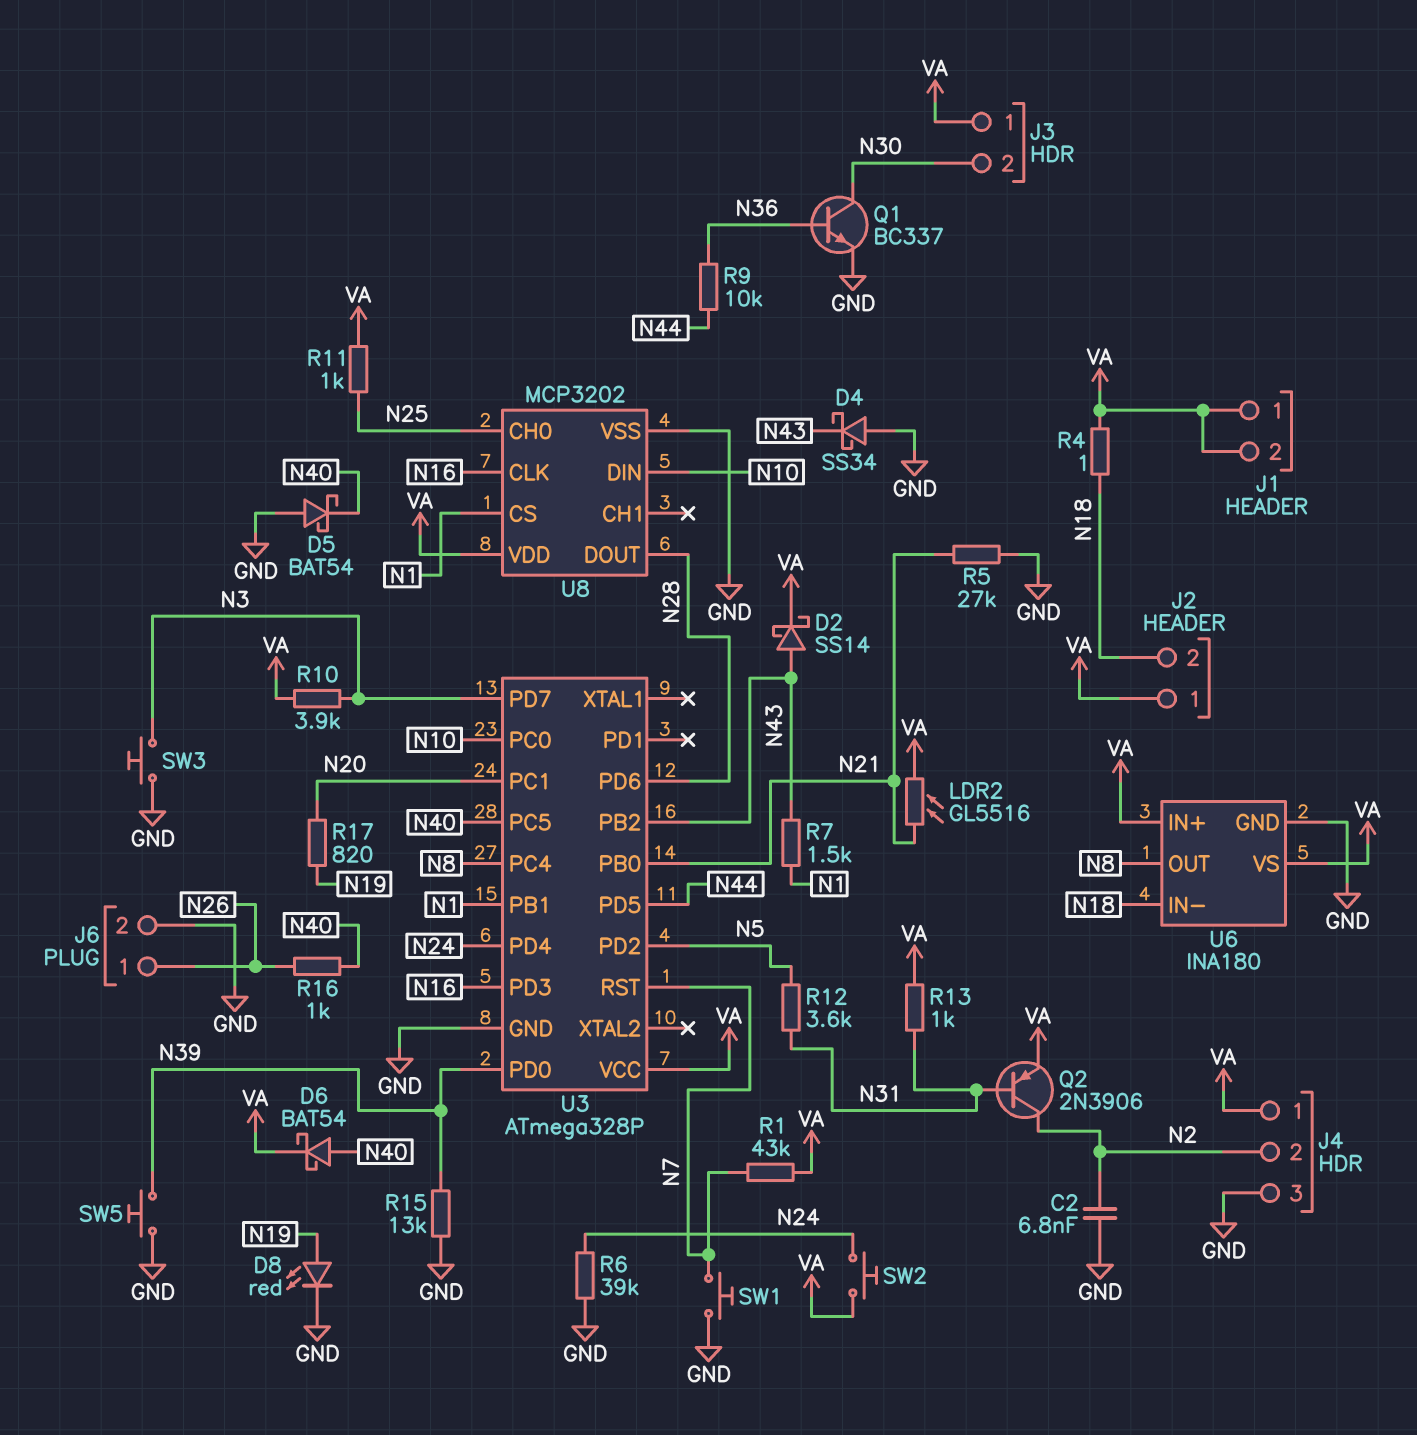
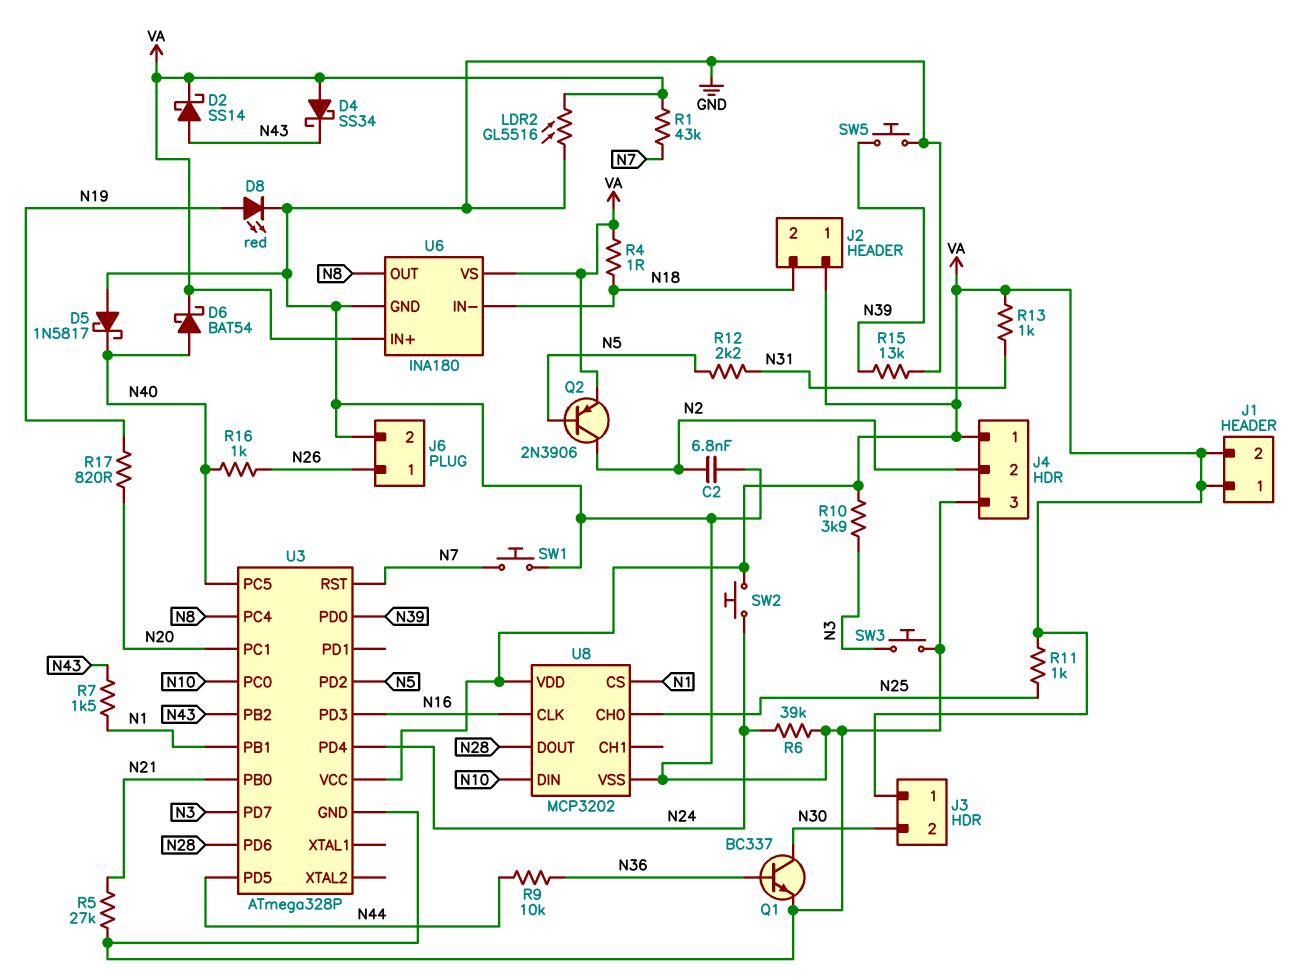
D4: schottky SS34 (A GND, K N43) -> schottky SS34 (A VA, K N43)
D5: schottky BAT54 (A GND, K N40) -> schottky 1N5817 (A GND, K N40)
LDR2: GL5516 (N21, VA) -> GL5516 (GND, VA)
Q2: PNP 2N3906 (B N31, C N2, E VA) -> PNP 2N3906 (B N5, C N2, E VA)
R12: 3.6k (N5, N31) -> 2.2k (N5, N31)

